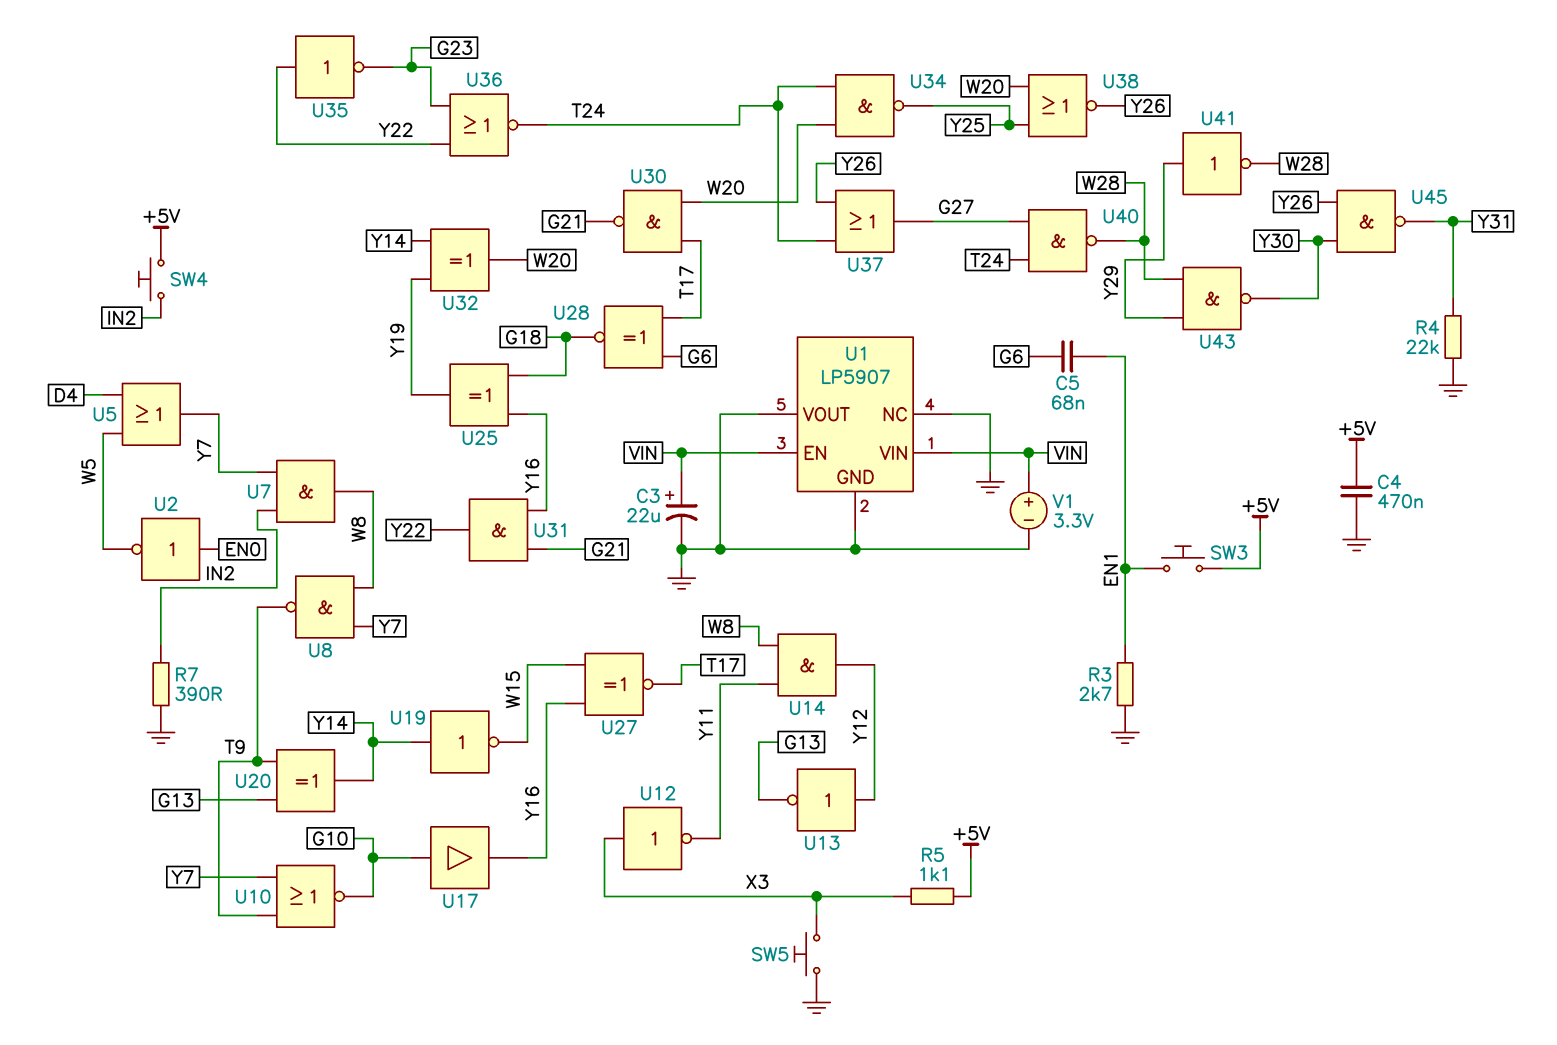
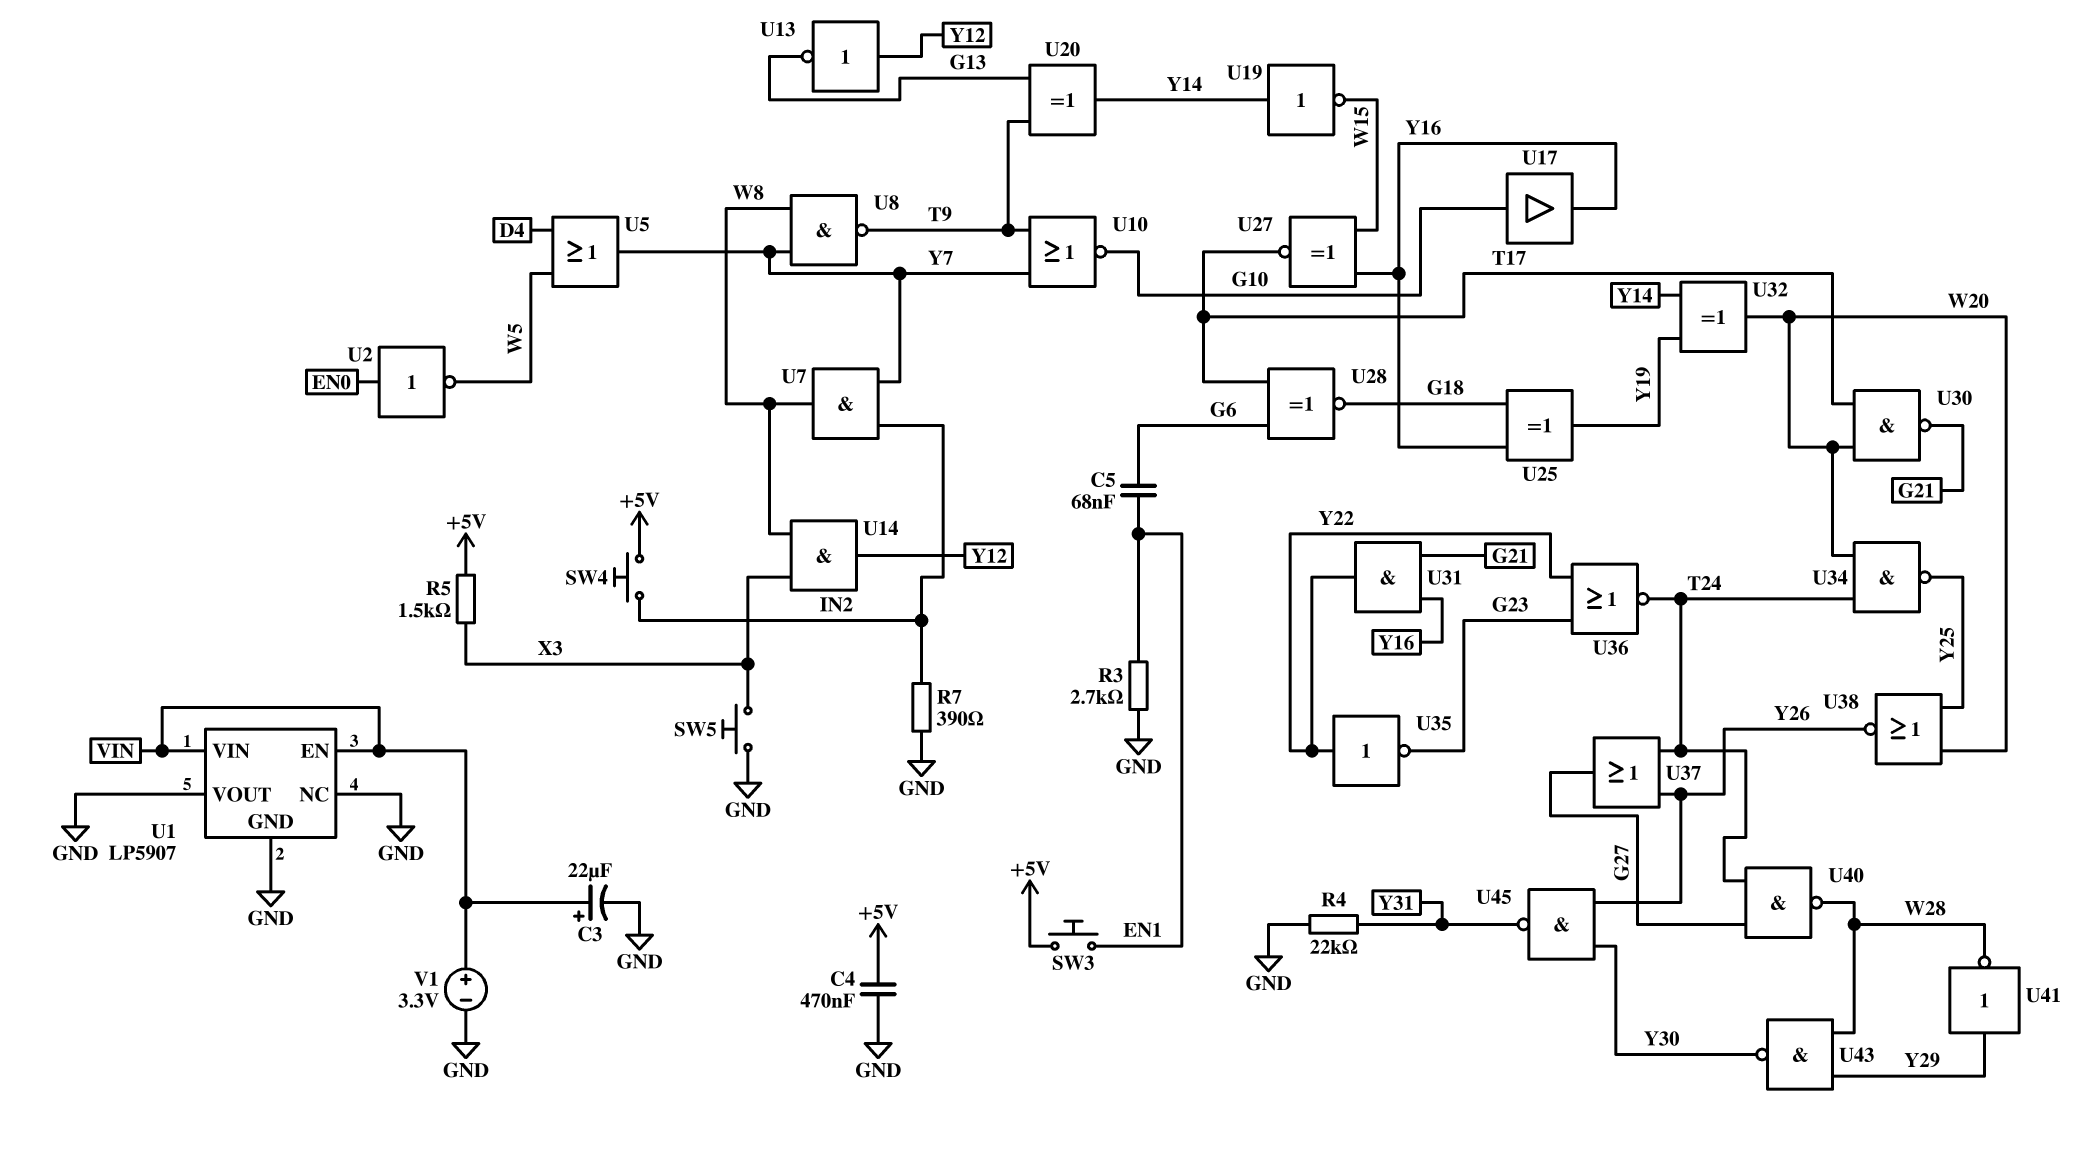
R5: 1.1k (+5V, X3) -> 1.5k (+5V, X3)
U12: NOT (in X3, out Y11) -> none
U14: AND (in W8, in Y11, out Y12) -> AND (in W8, in X3, out Y12)

